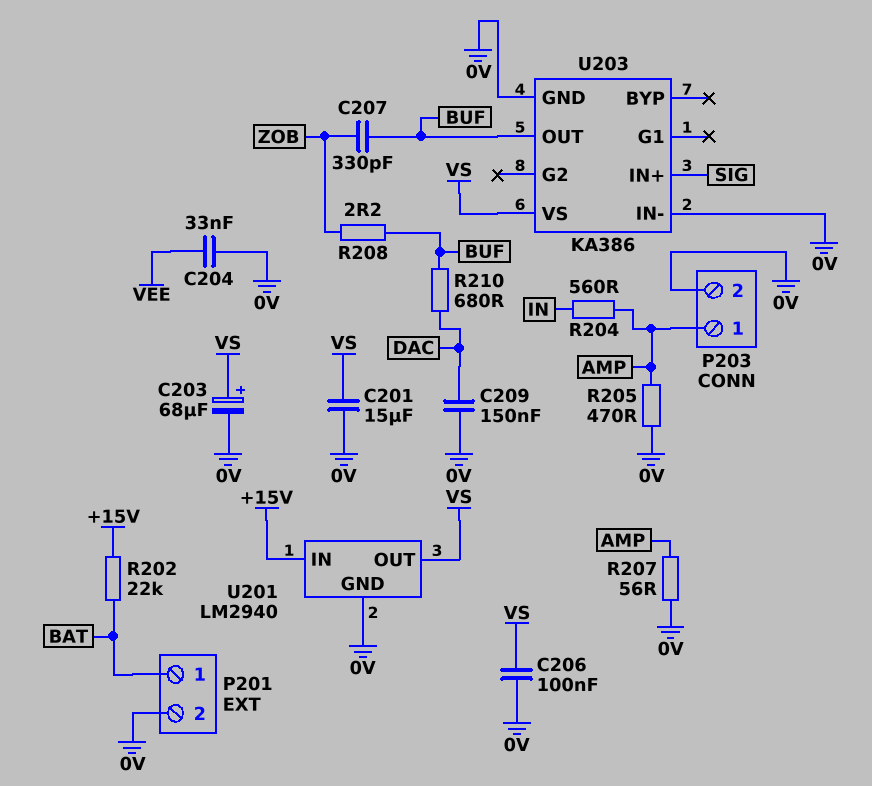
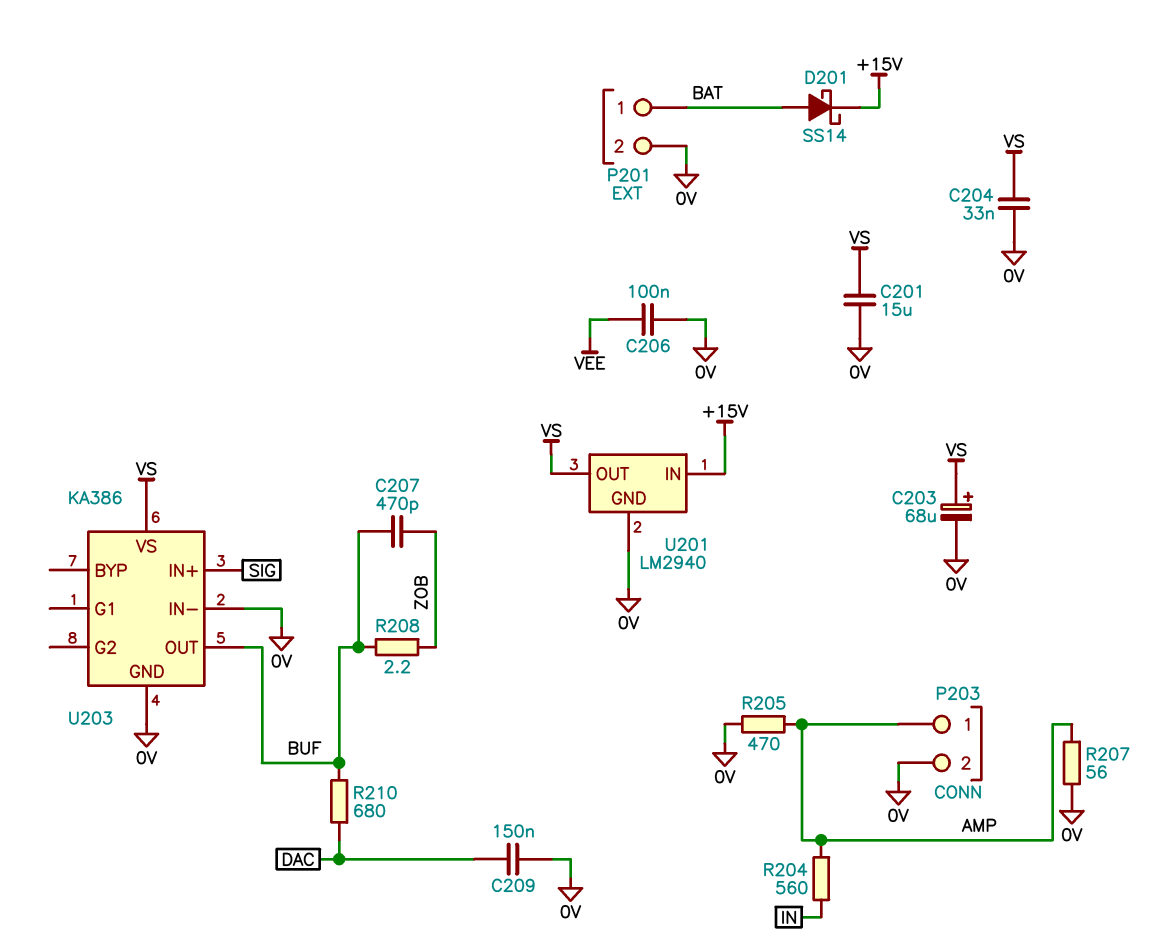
C204: 33nF (0V, VEE) -> 33nF (0V, VS)
C206: 100nF (0V, VS) -> 100nF (0V, VEE)
C207: 330pF (BUF, ZOB) -> 470pF (BUF, ZOB)
D201: none -> schottky SS14 (A BAT, K +15V)
R202: 22k (+15V, BAT) -> none

